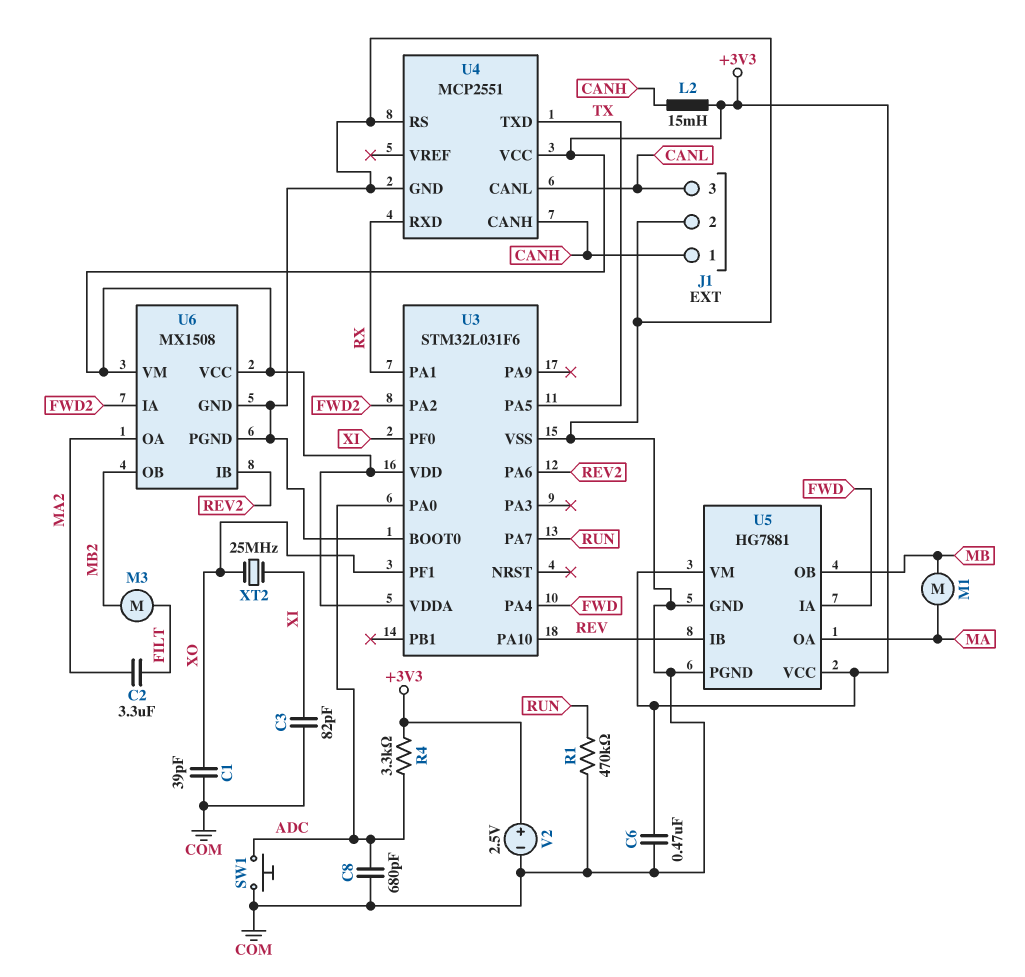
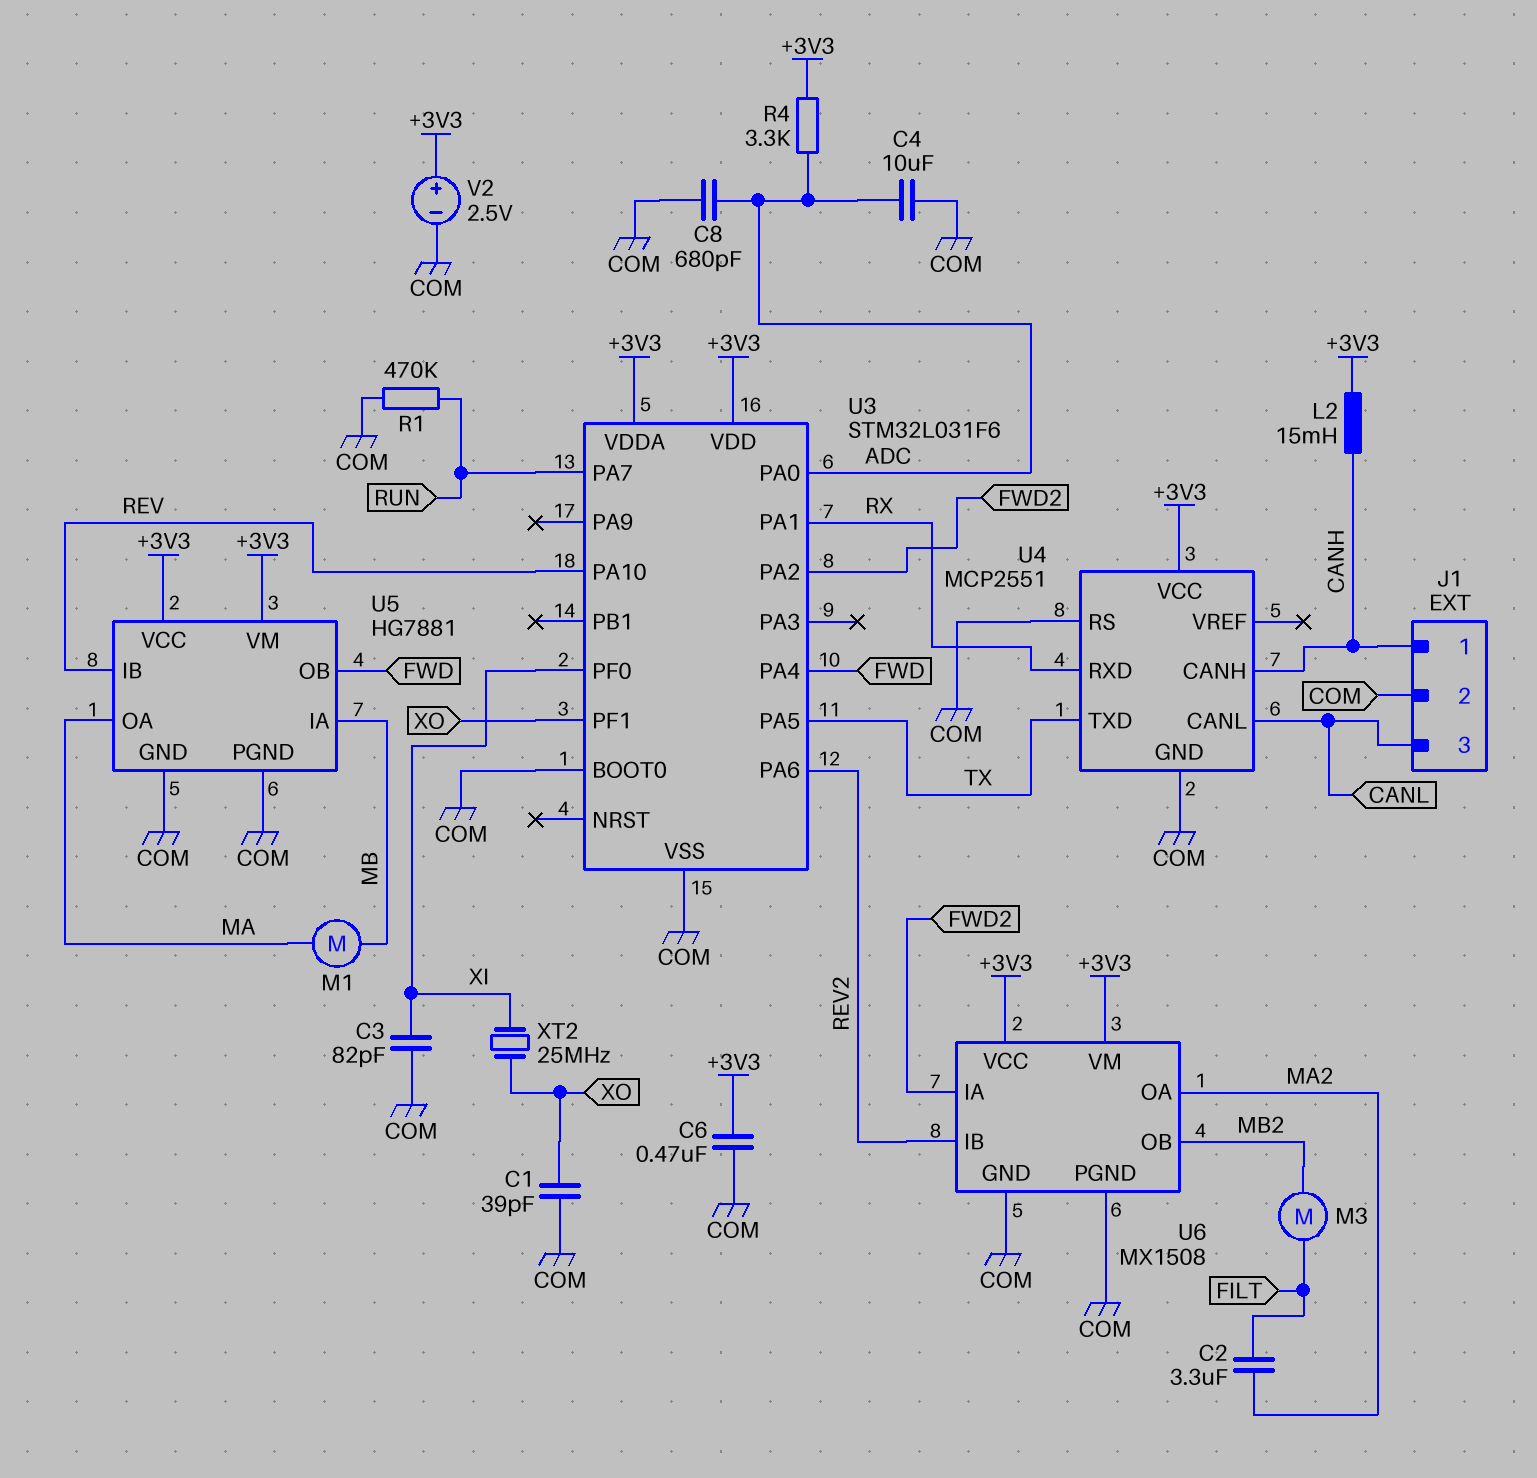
C4: none -> 10uF (ADC, COM)
SW1: button (ADC, COM) -> none
U5 pin IA: FWD -> MB
U5 pin OB: MB -> FWD

